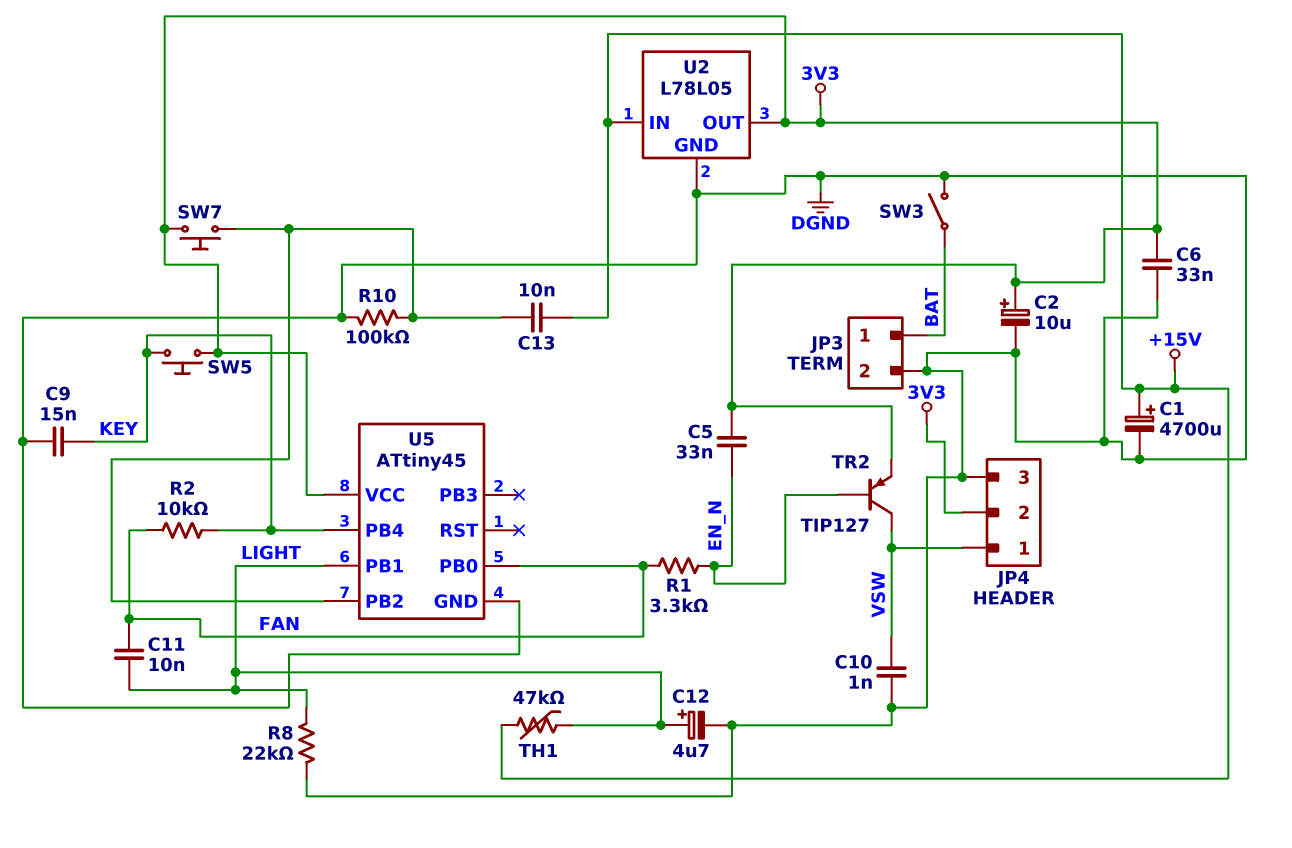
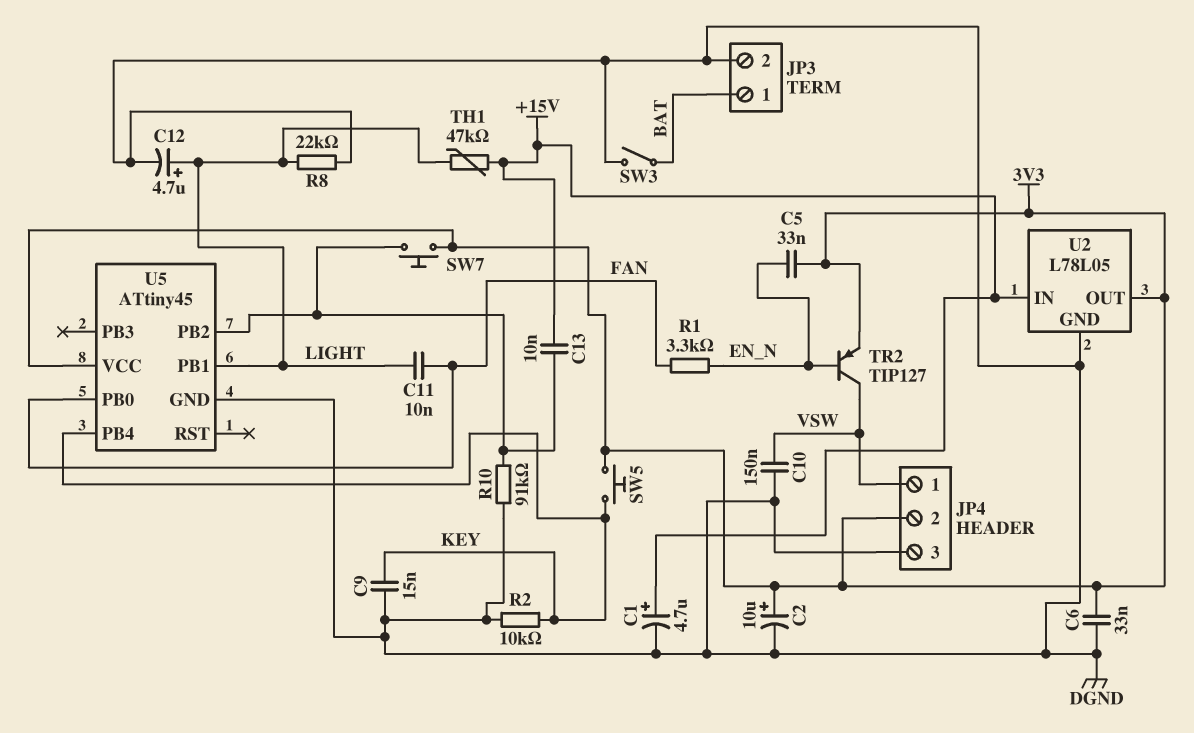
C1: 4700uF (plus +15V, minus DGND) -> 4.7uF (plus +15V, minus DGND)
C10: 1nF (DGND, VSW) -> 150nF (DGND, VSW)
R2: 10k (FAN, KEY) -> 10k (DGND, KEY)
R10: 100k (DGND, U5/PB2) -> 91k (DGND, U5/PB2)

